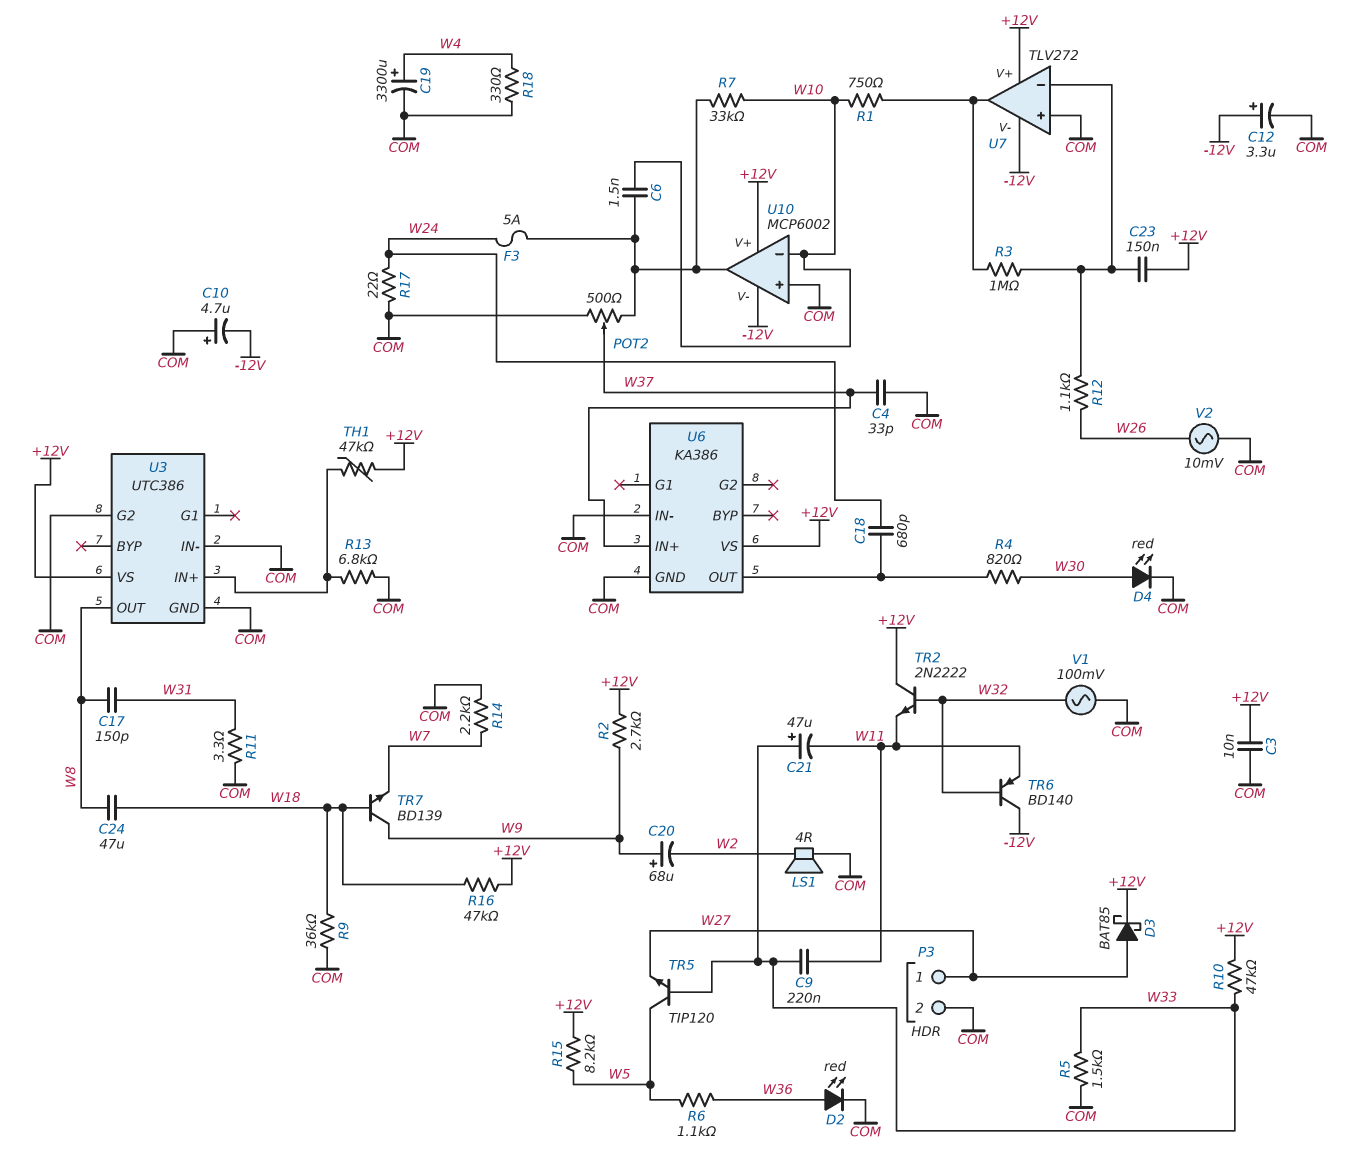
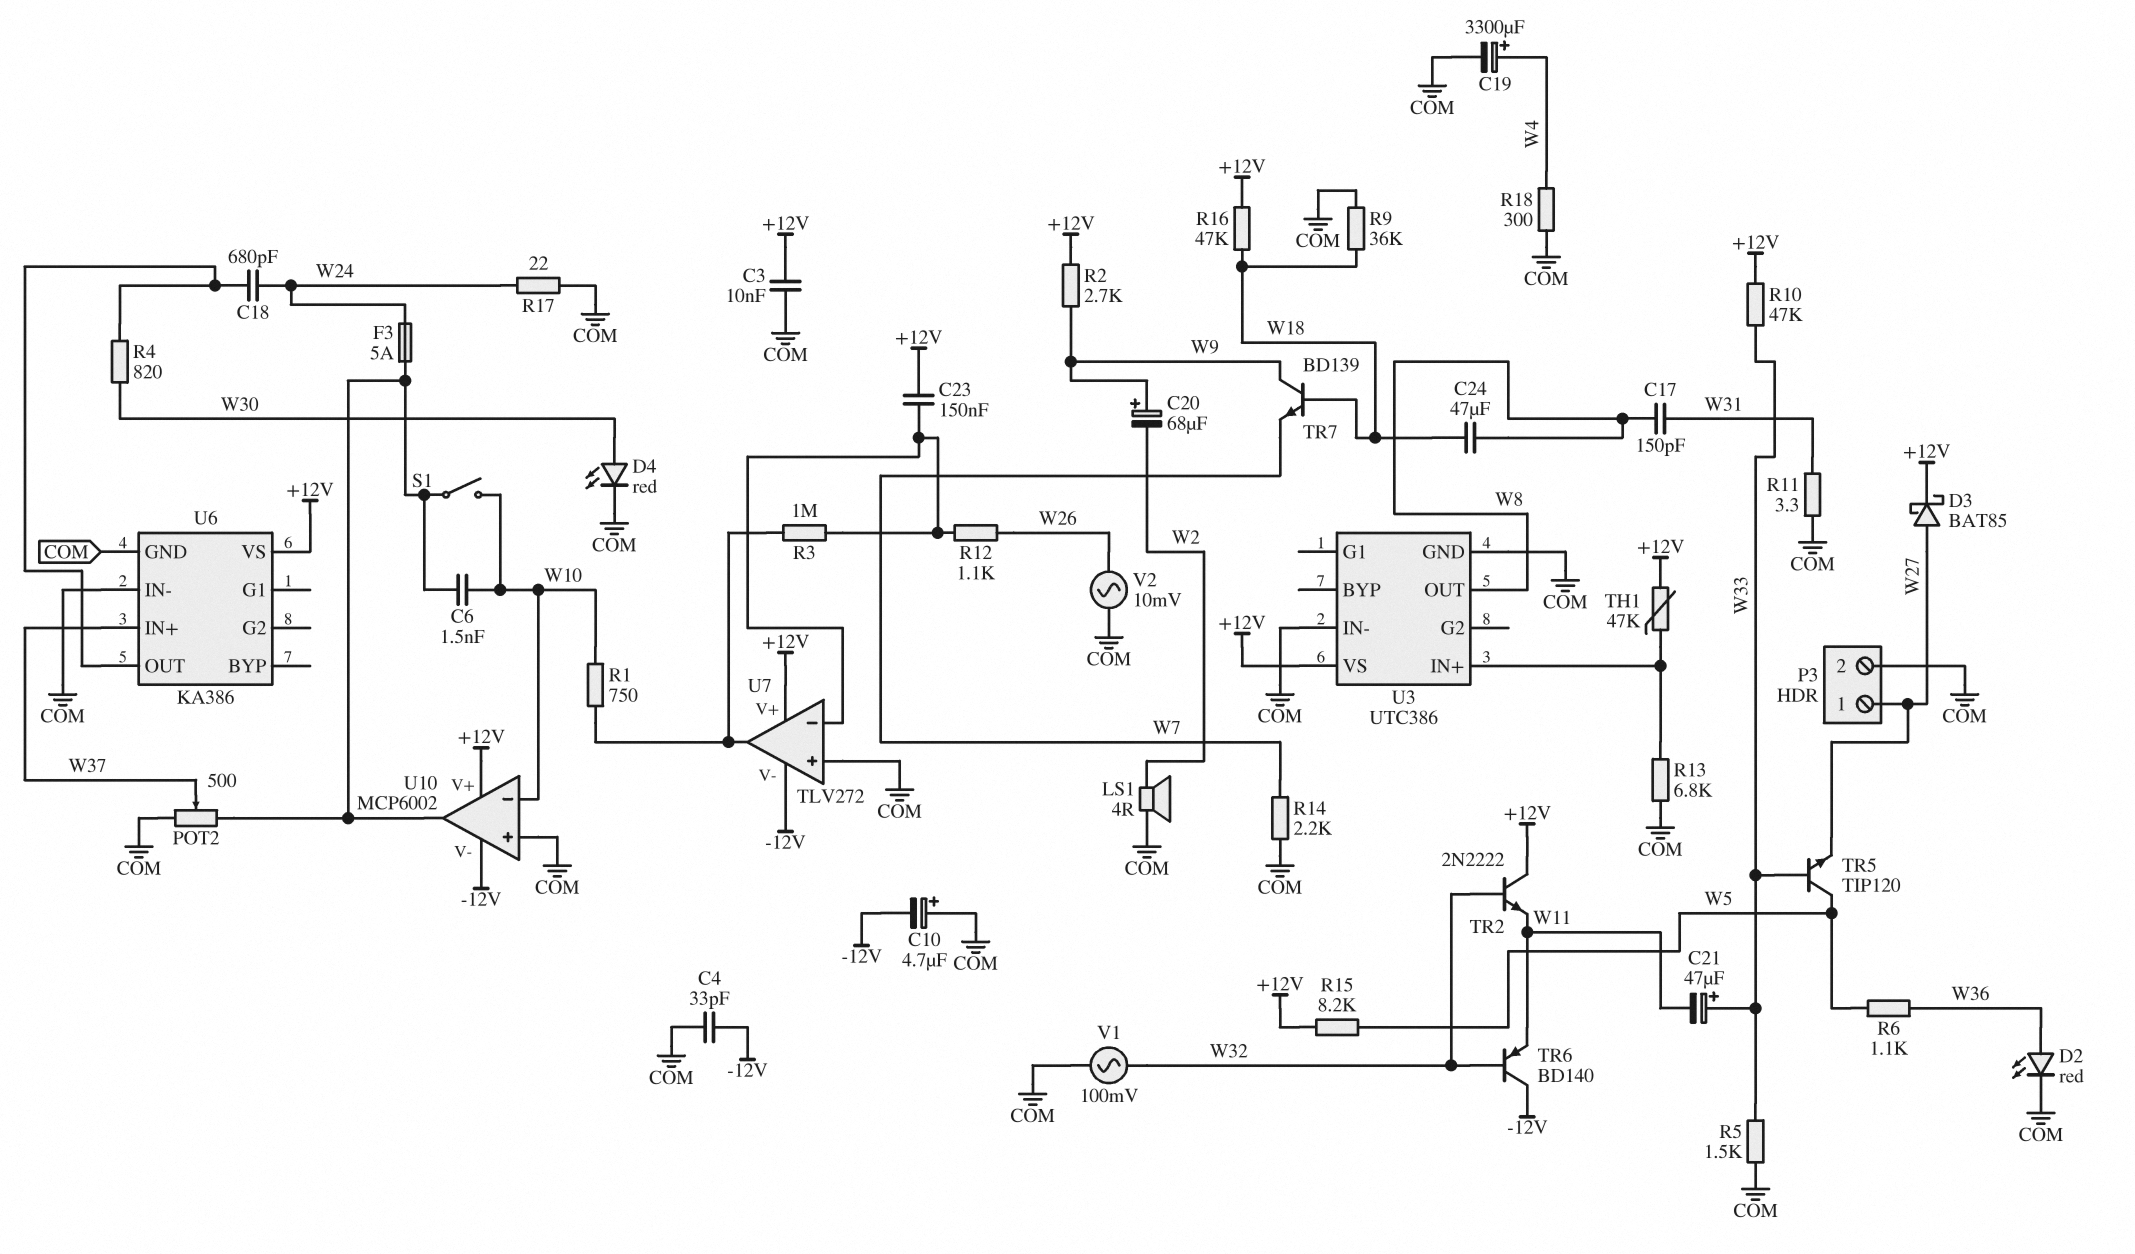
C4: 33pF (COM, W37) -> 33pF (-12V, COM)
C9: 220nF (W11, W33) -> none
C12: 3.3uF (plus -12V, minus COM) -> none
R7: 33k (U10/out, W10) -> none
R18: 330 (COM, W4) -> 300 (COM, W4)
S1: none -> switch (U10/out, W10)
U3 pin G2: COM -> none

